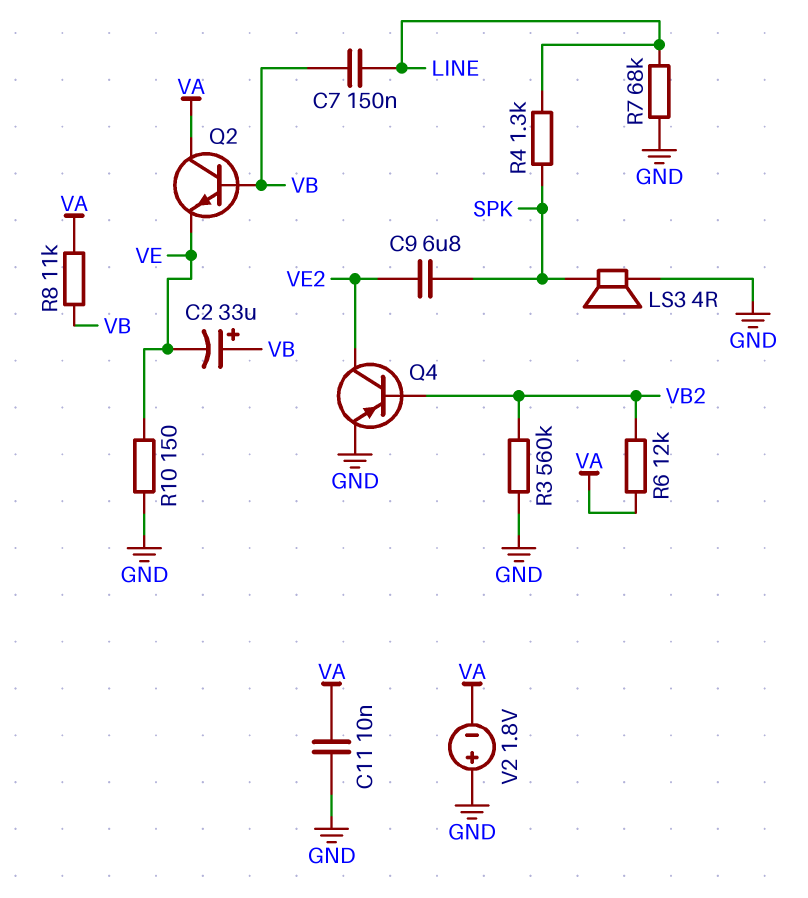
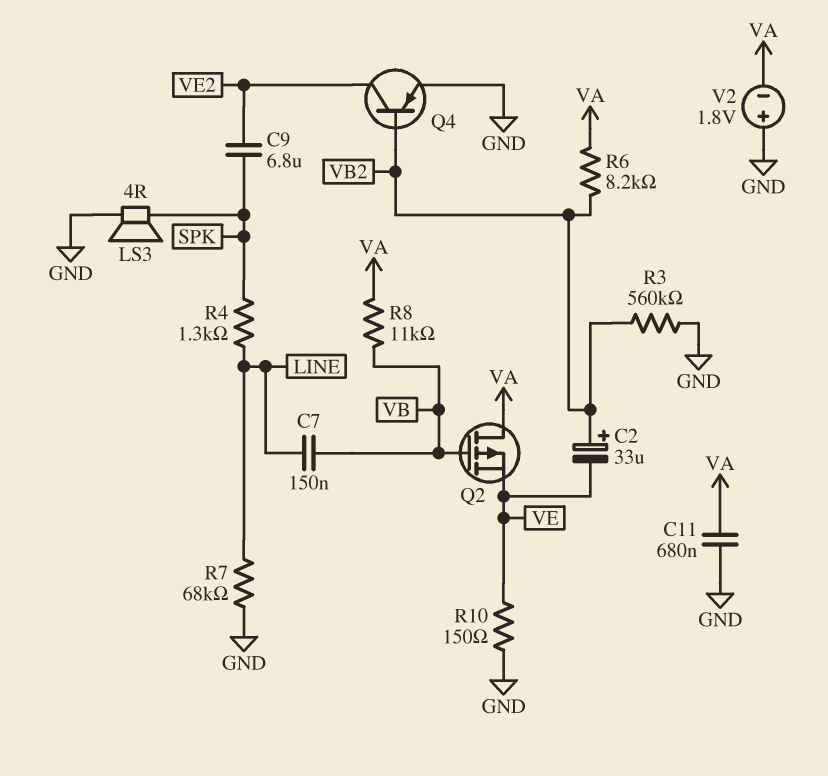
C2: 33uF (plus VB, minus VE) -> 33uF (plus VB2, minus VE)
C11: 10nF (GND, VA) -> 680nF (GND, VA)
Q2: NPN (B VB, C VA, E VE) -> PMOS (G VB, D VA, S VE)
R6: 12k (VA, VB2) -> 8.2k (VA, VB2)

